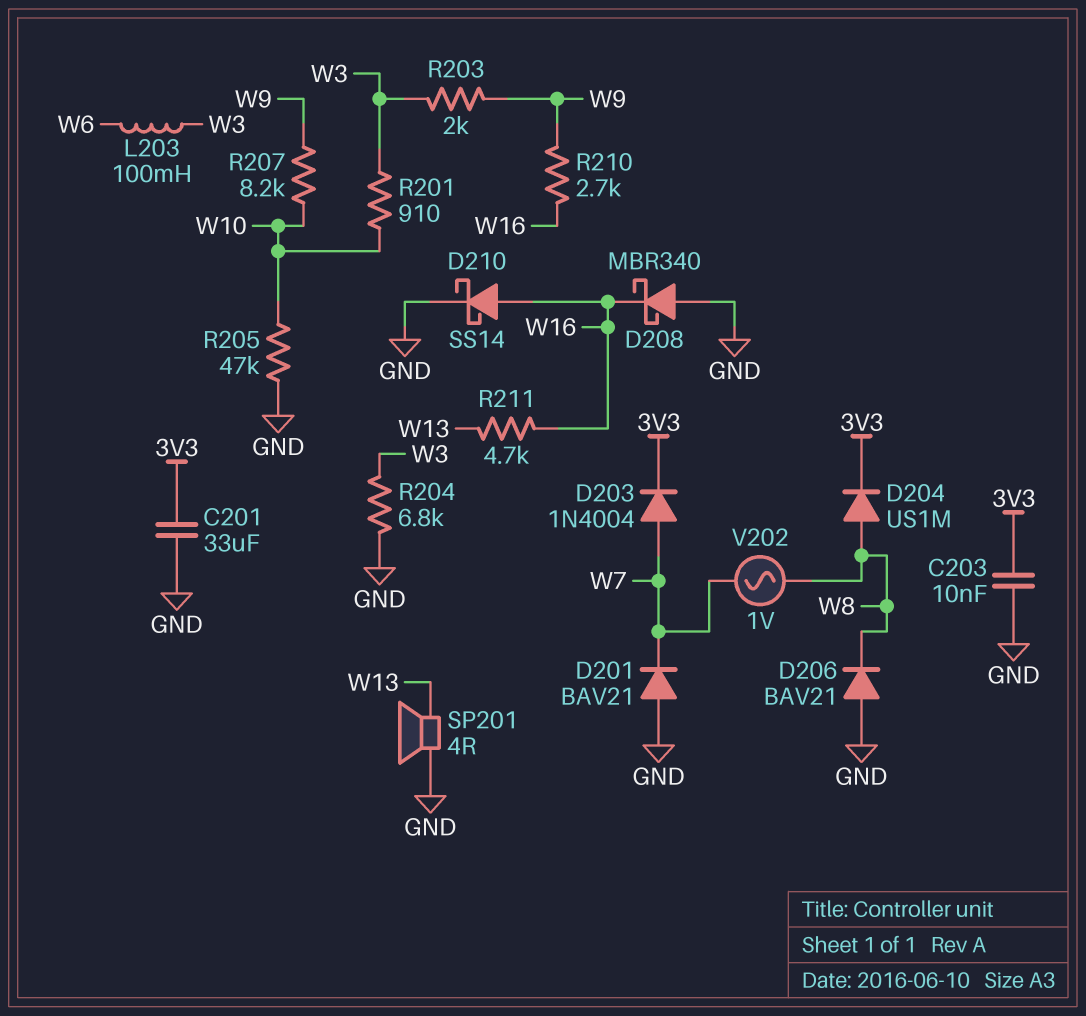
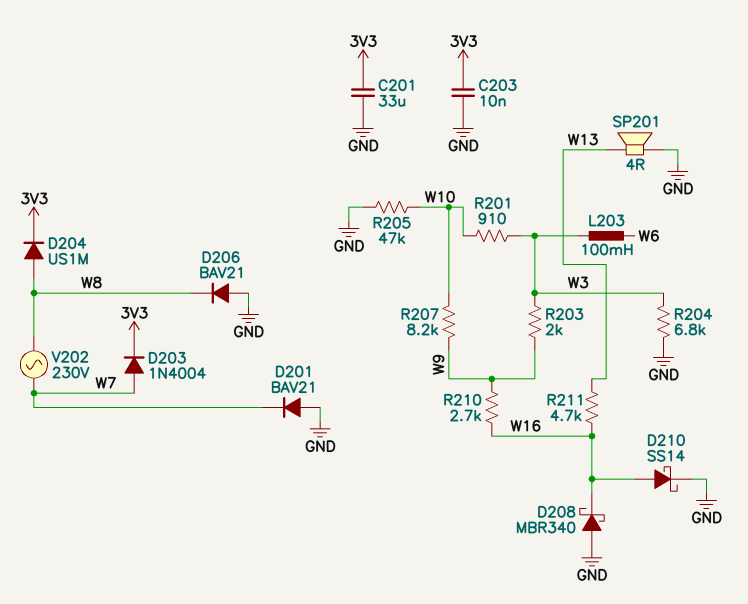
V202: AC 1V (W7, W8) -> AC 230V (W7, W8)

